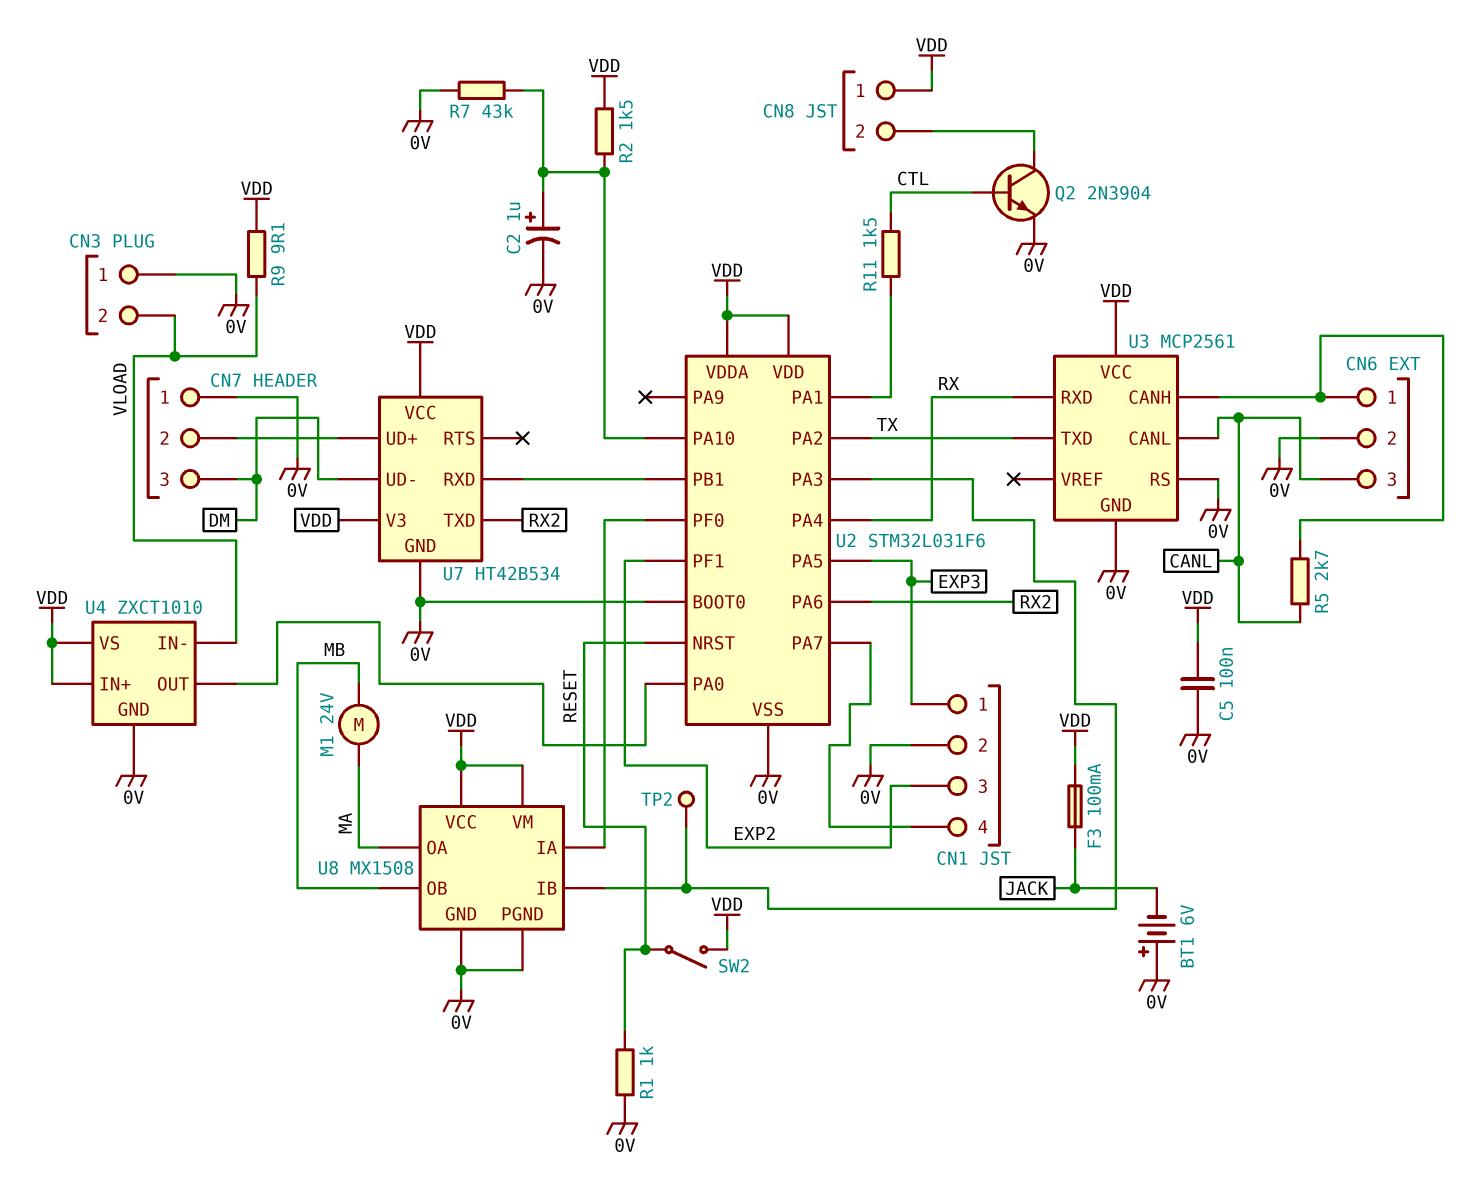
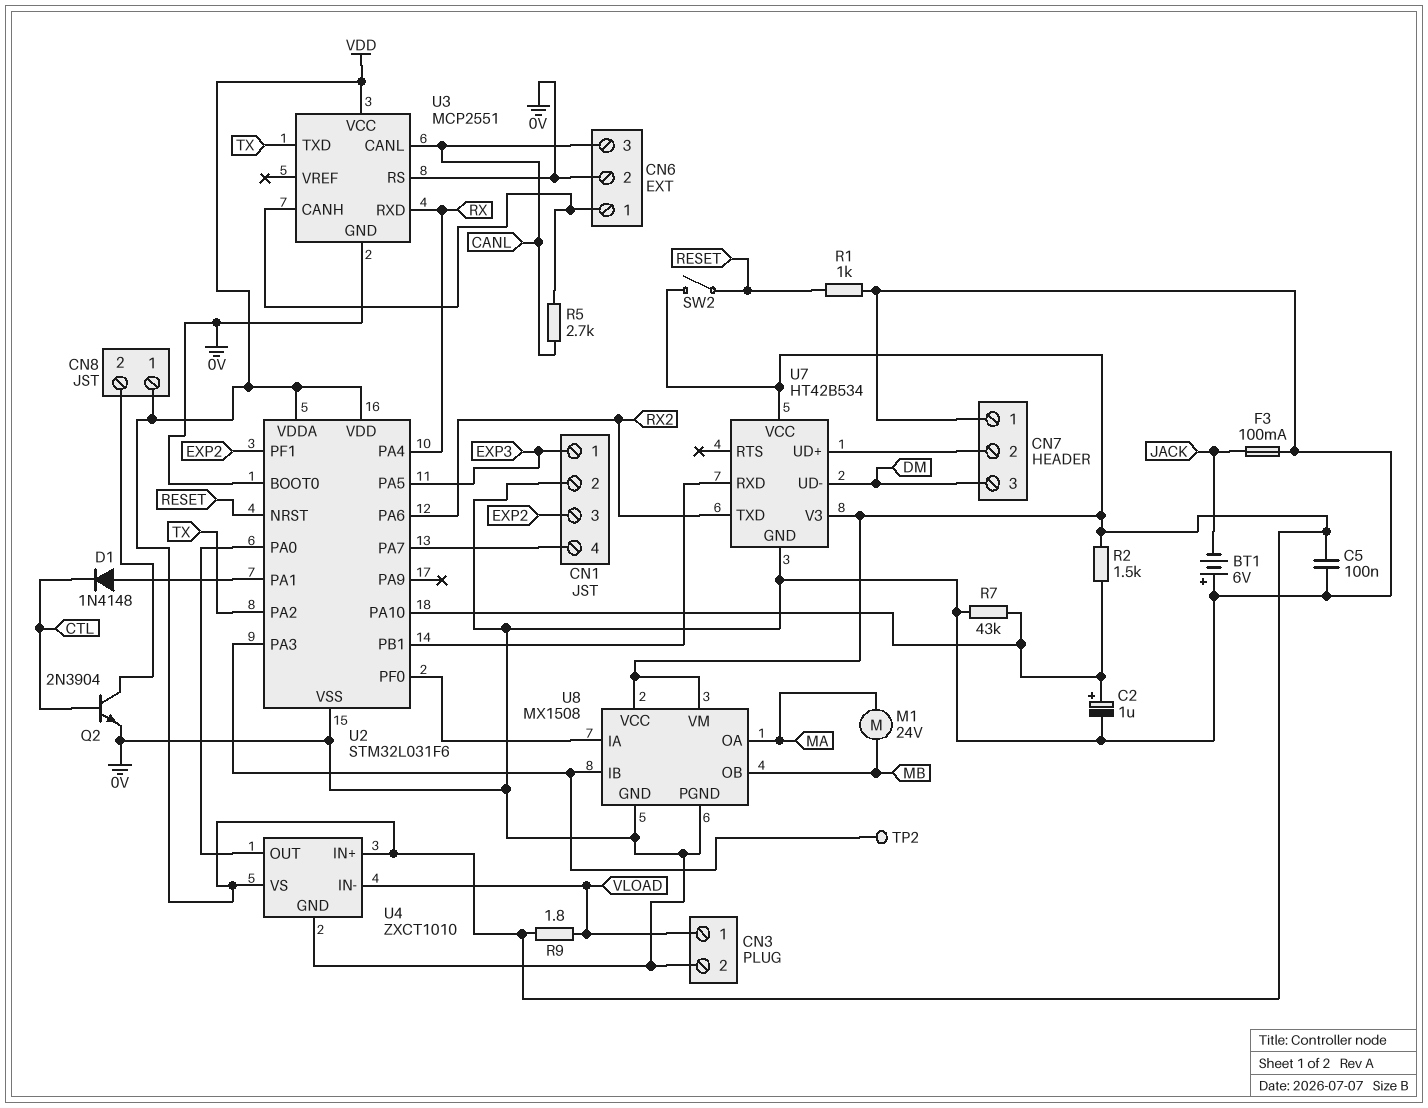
CN3 pin 1: 0V -> VLOAD
CN3 pin 2: VLOAD -> 0V
D1: none -> diode 1N4148 (A U2/PA1, K CTL)
F3: 100mA (JACK, VDD) -> 100mA (0V, JACK)
R9: 9.1 (VDD, VLOAD) -> 1.8 (VDD, VLOAD)
R11: 1.5k (CTL, U2/PA1) -> none
U3: MCP2561 -> MCP2551

